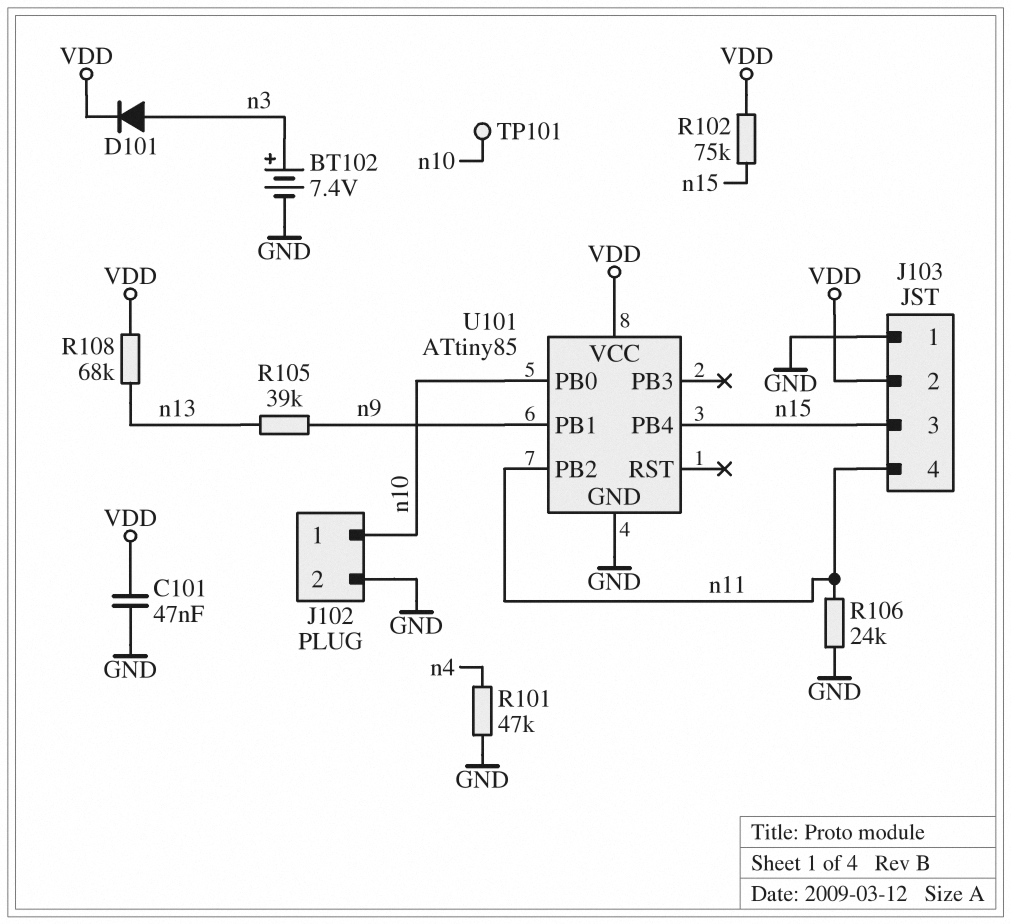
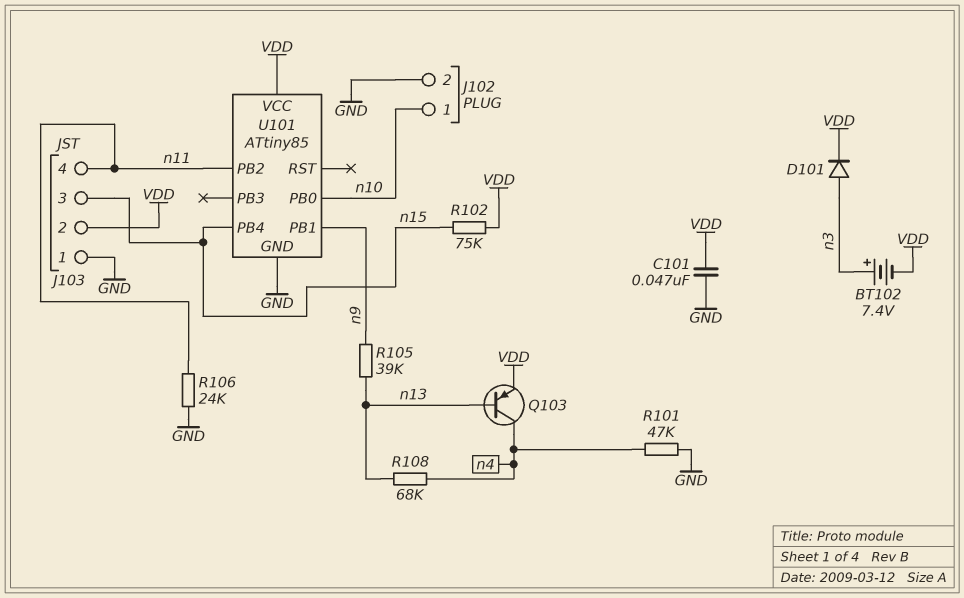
BT102: 7.4V (plus n3, minus GND) -> 7.4V (plus n3, minus VDD)
Q103: none -> PNP (B n13, C n4, E VDD)
R108: 68k (VDD, n13) -> 68k (n4, n13)
TP101: test point (n10) -> none

